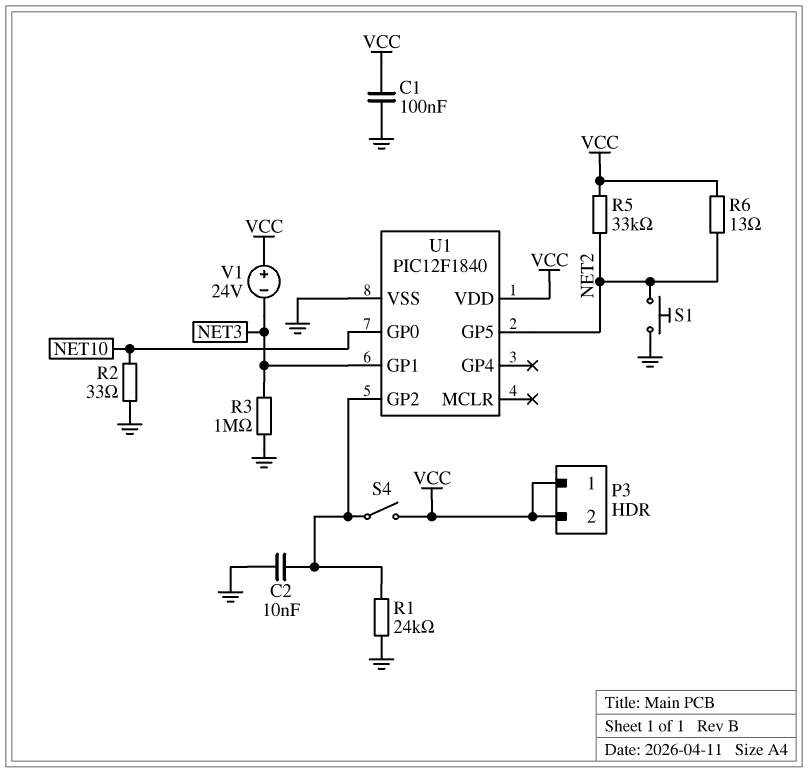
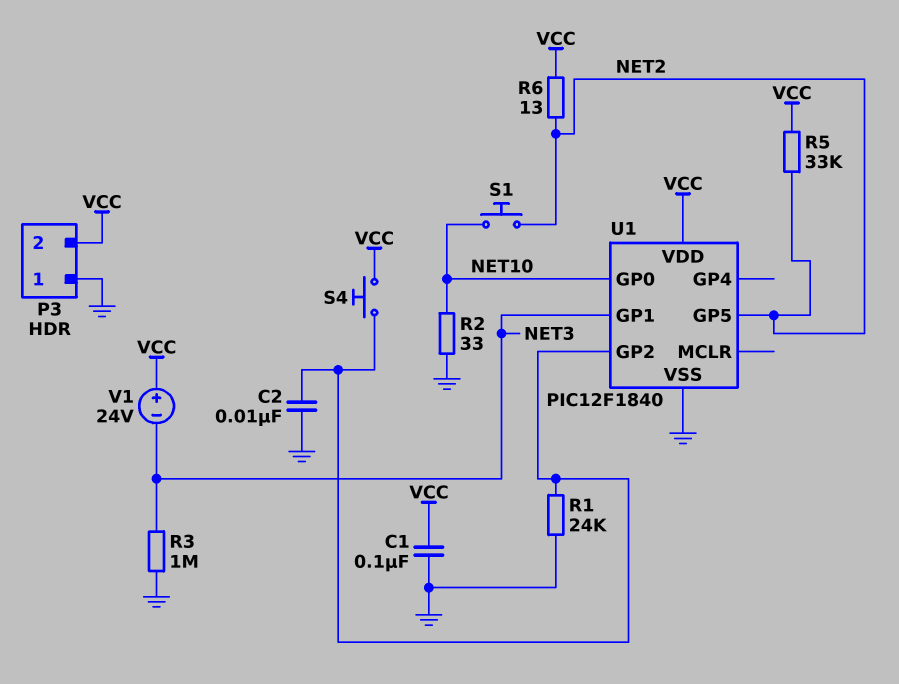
P3 pin 1: VCC -> GND
S1: button (GND, NET2) -> button (NET2, NET10)
S4: switch (U1/GP2, VCC) -> button (U1/GP2, VCC)

